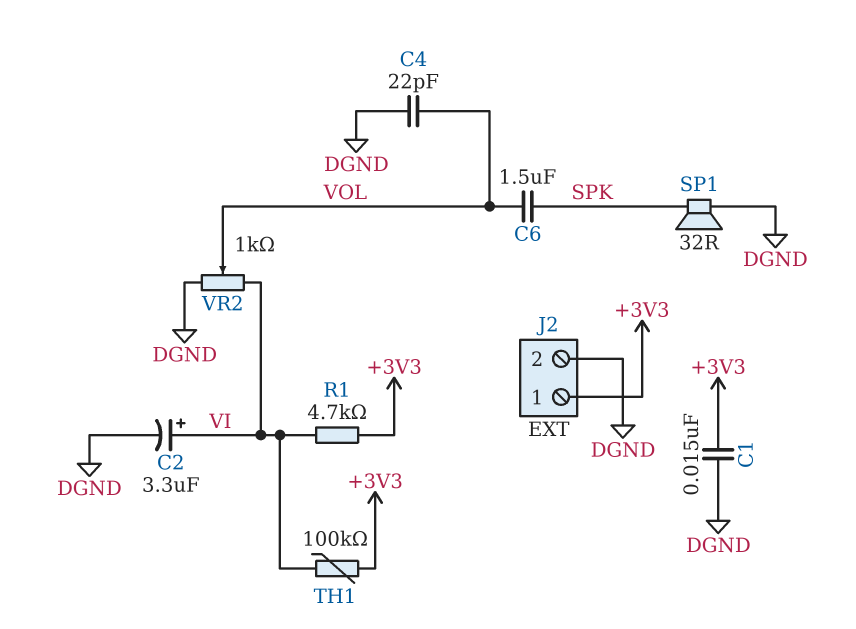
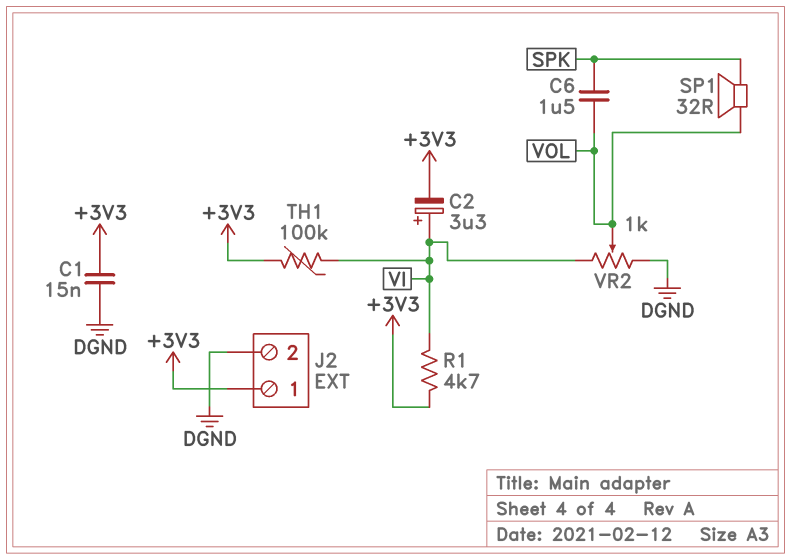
C2: 3.3uF (plus VI, minus DGND) -> 3.3uF (plus VI, minus +3V3)
C4: 22pF (DGND, VOL) -> none
SP1: speaker 32R (DGND, SPK) -> speaker 32R (SPK, VOL)

